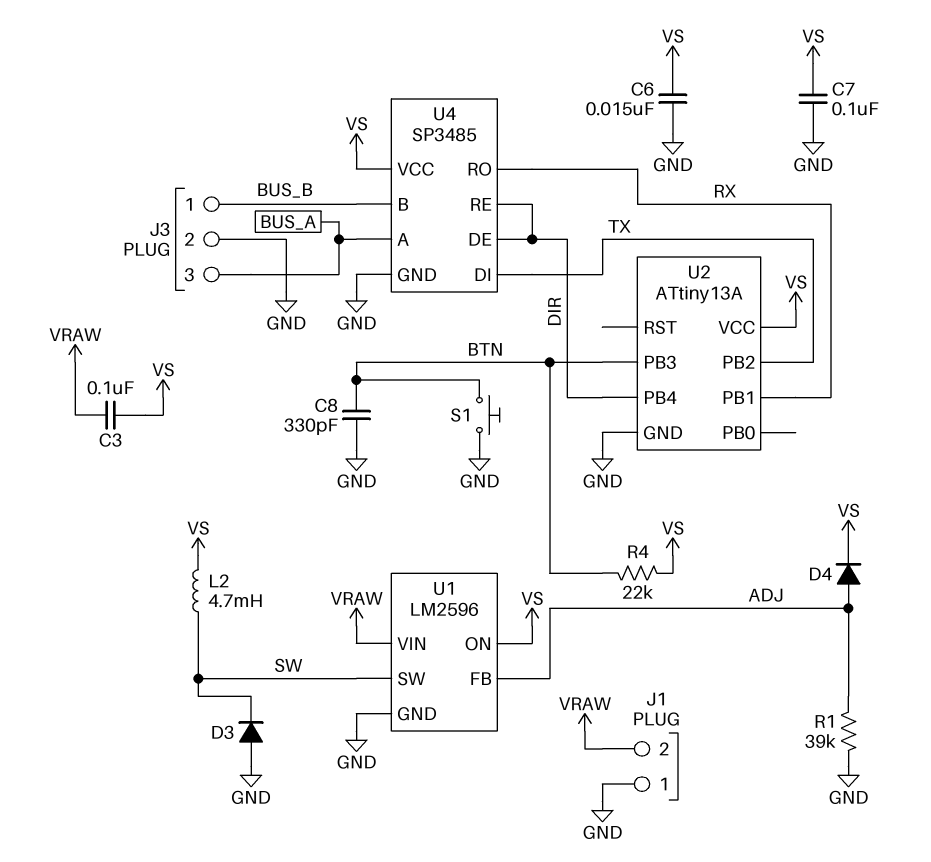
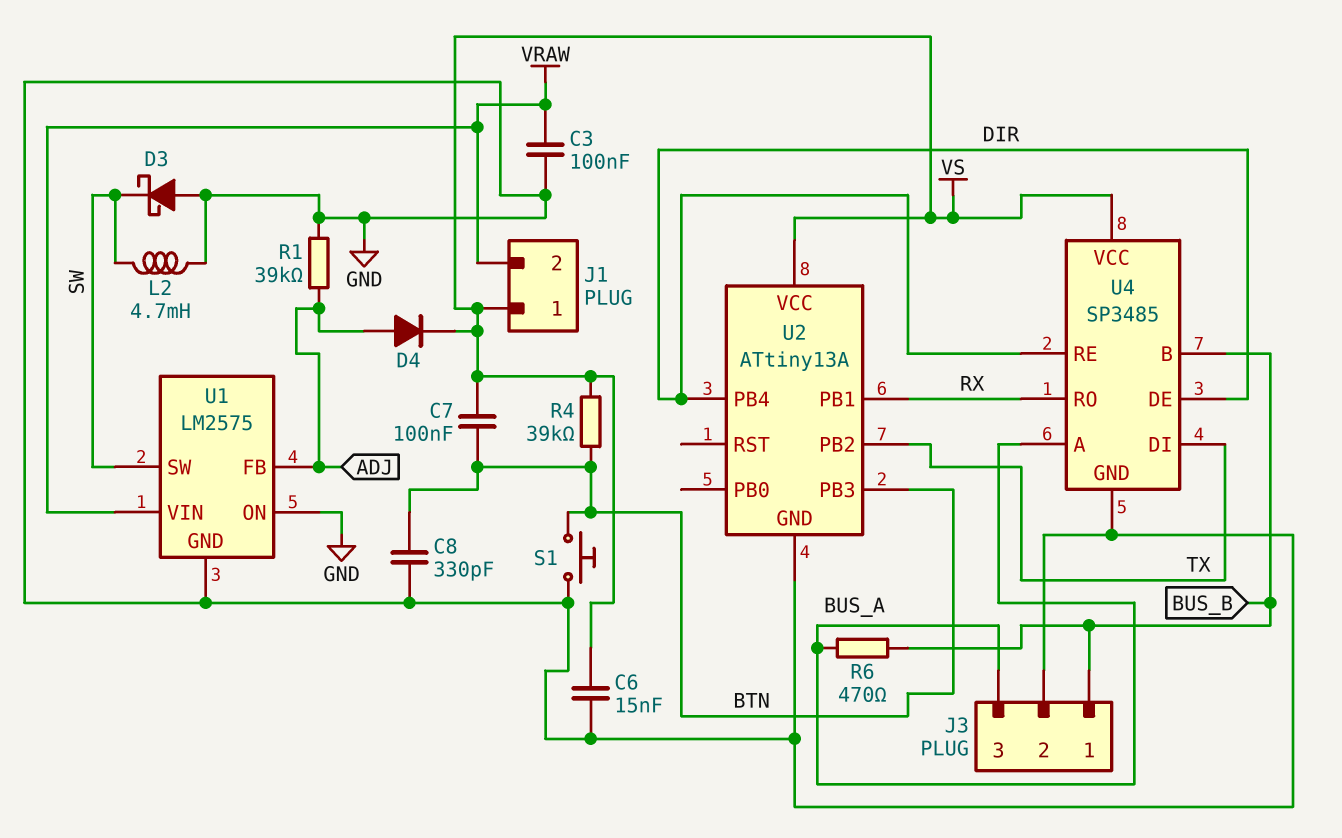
C3: 100nF (VRAW, VS) -> 100nF (GND, VRAW)
C7: 100nF (GND, VS) -> 100nF (BTN, VS)
D3: diode (A GND, K SW) -> schottky (A GND, K SW)
J1 pin 1: GND -> VS
L2: 4.7mH (SW, VS) -> 4.7mH (GND, SW)
R4: 22k (BTN, VS) -> 39k (BTN, VS)
R6: none -> 470 (BUS_A, BUS_B)
U1: LM2596 -> LM2575
U1 pin ON: VS -> GND

